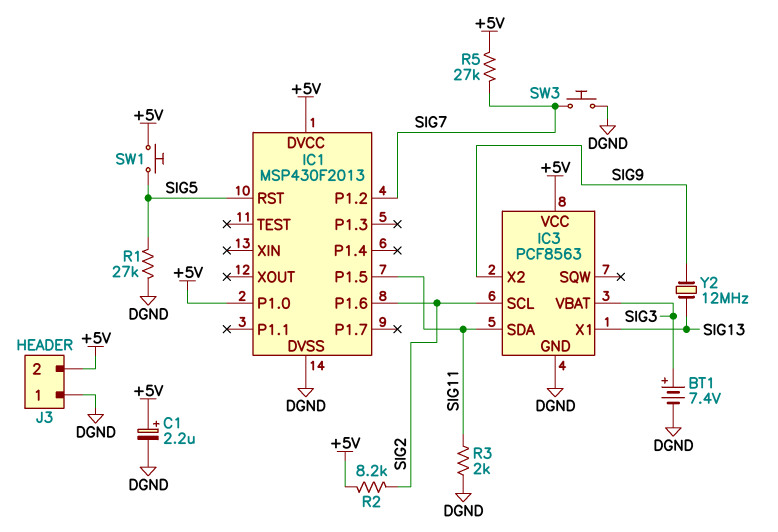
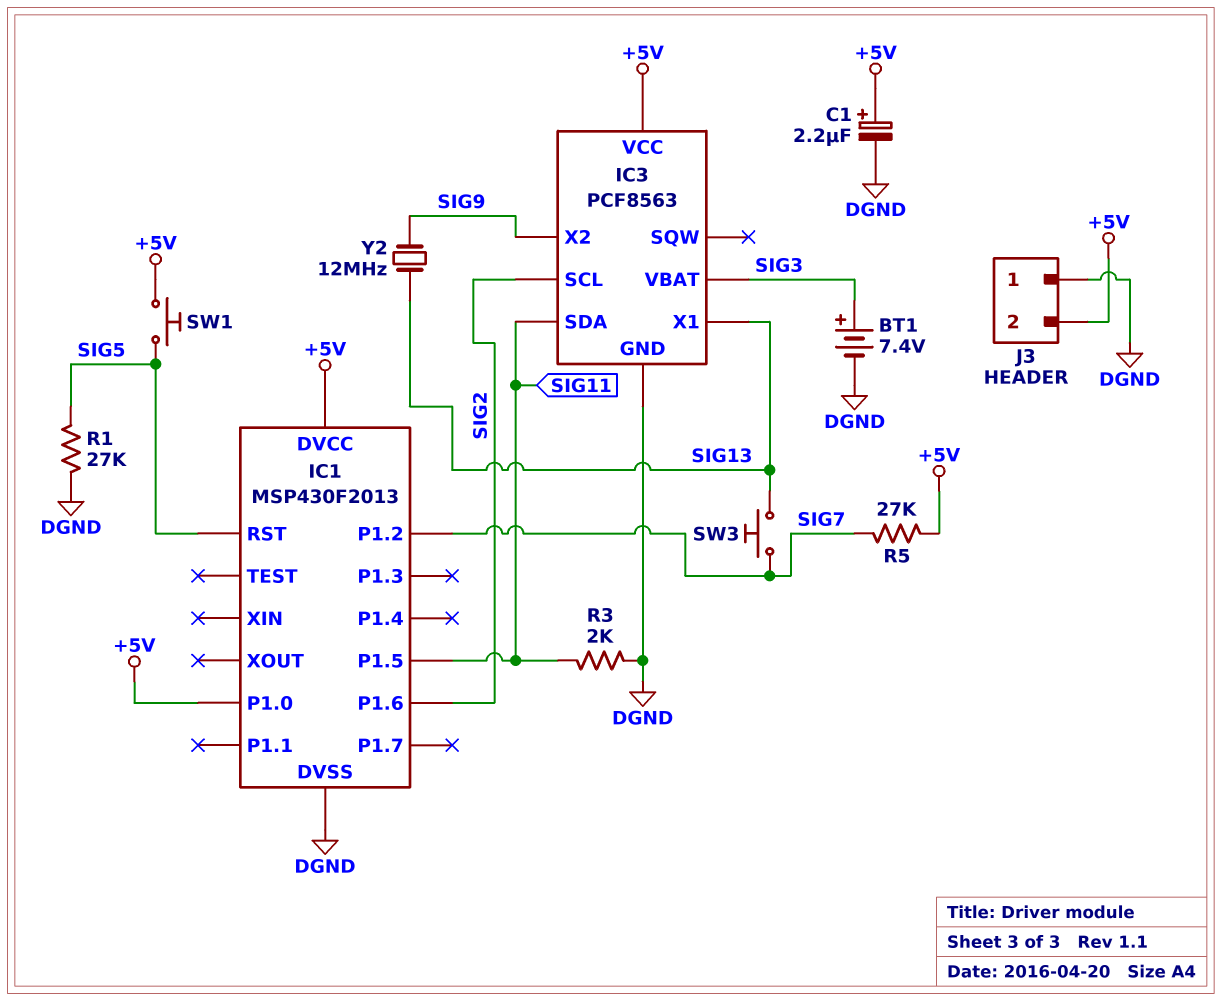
R2: 8.2k (+5V, SIG2) -> none
SW3: button (DGND, SIG7) -> button (SIG7, SIG13)

